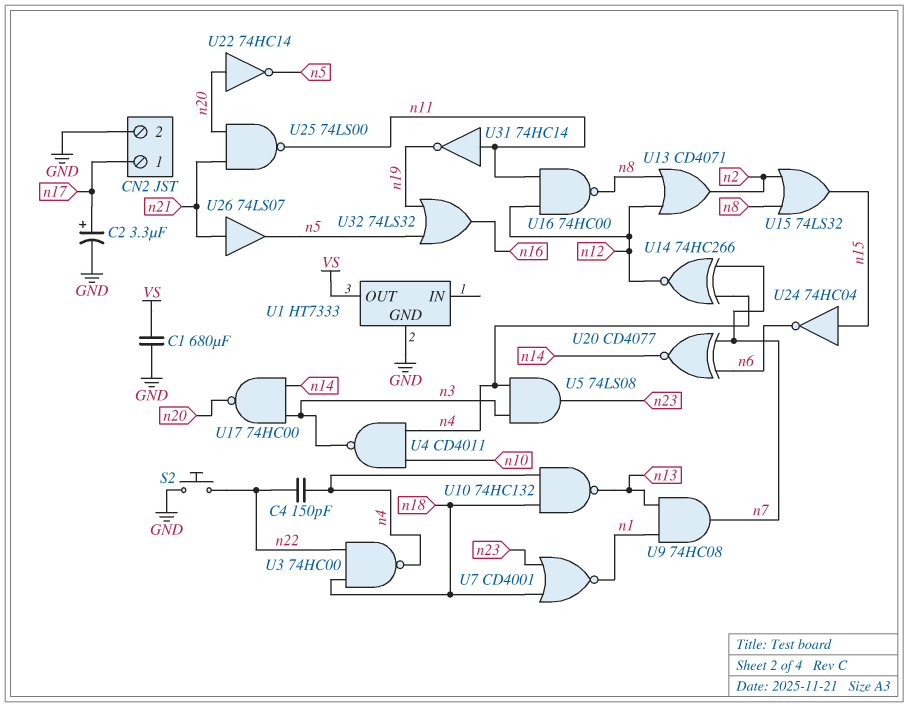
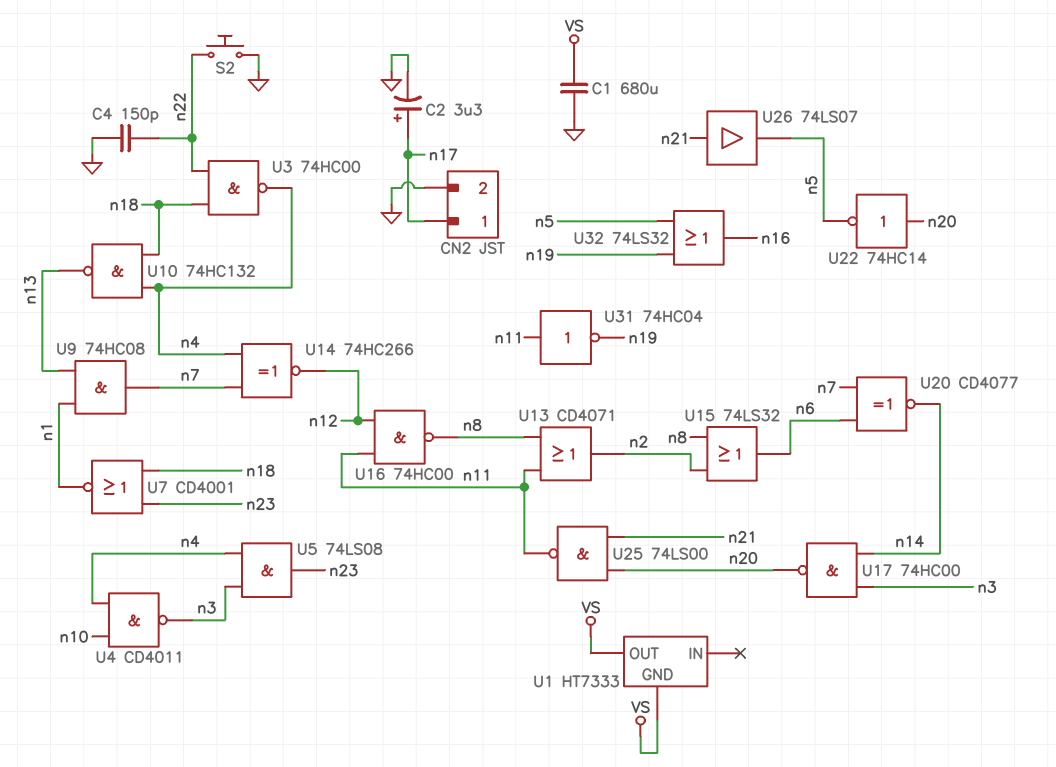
C4: 150pF (n4, n22) -> 150pF (GND, n22)
U1 pin GND: GND -> VS
U13: OR CD4071 (in n8, in n12, out n2) -> OR CD4071 (in n8, in n11, out n2)
U15: OR 74LS32 (in n2, in n8, out n15) -> OR 74LS32 (in n2, in n8, out n6)
U24: NOT 74HC04 (in n15, out n6) -> none
U31: NOT 74HC14 (in n11, out n19) -> NOT 74HC04 (in n11, out n19)

